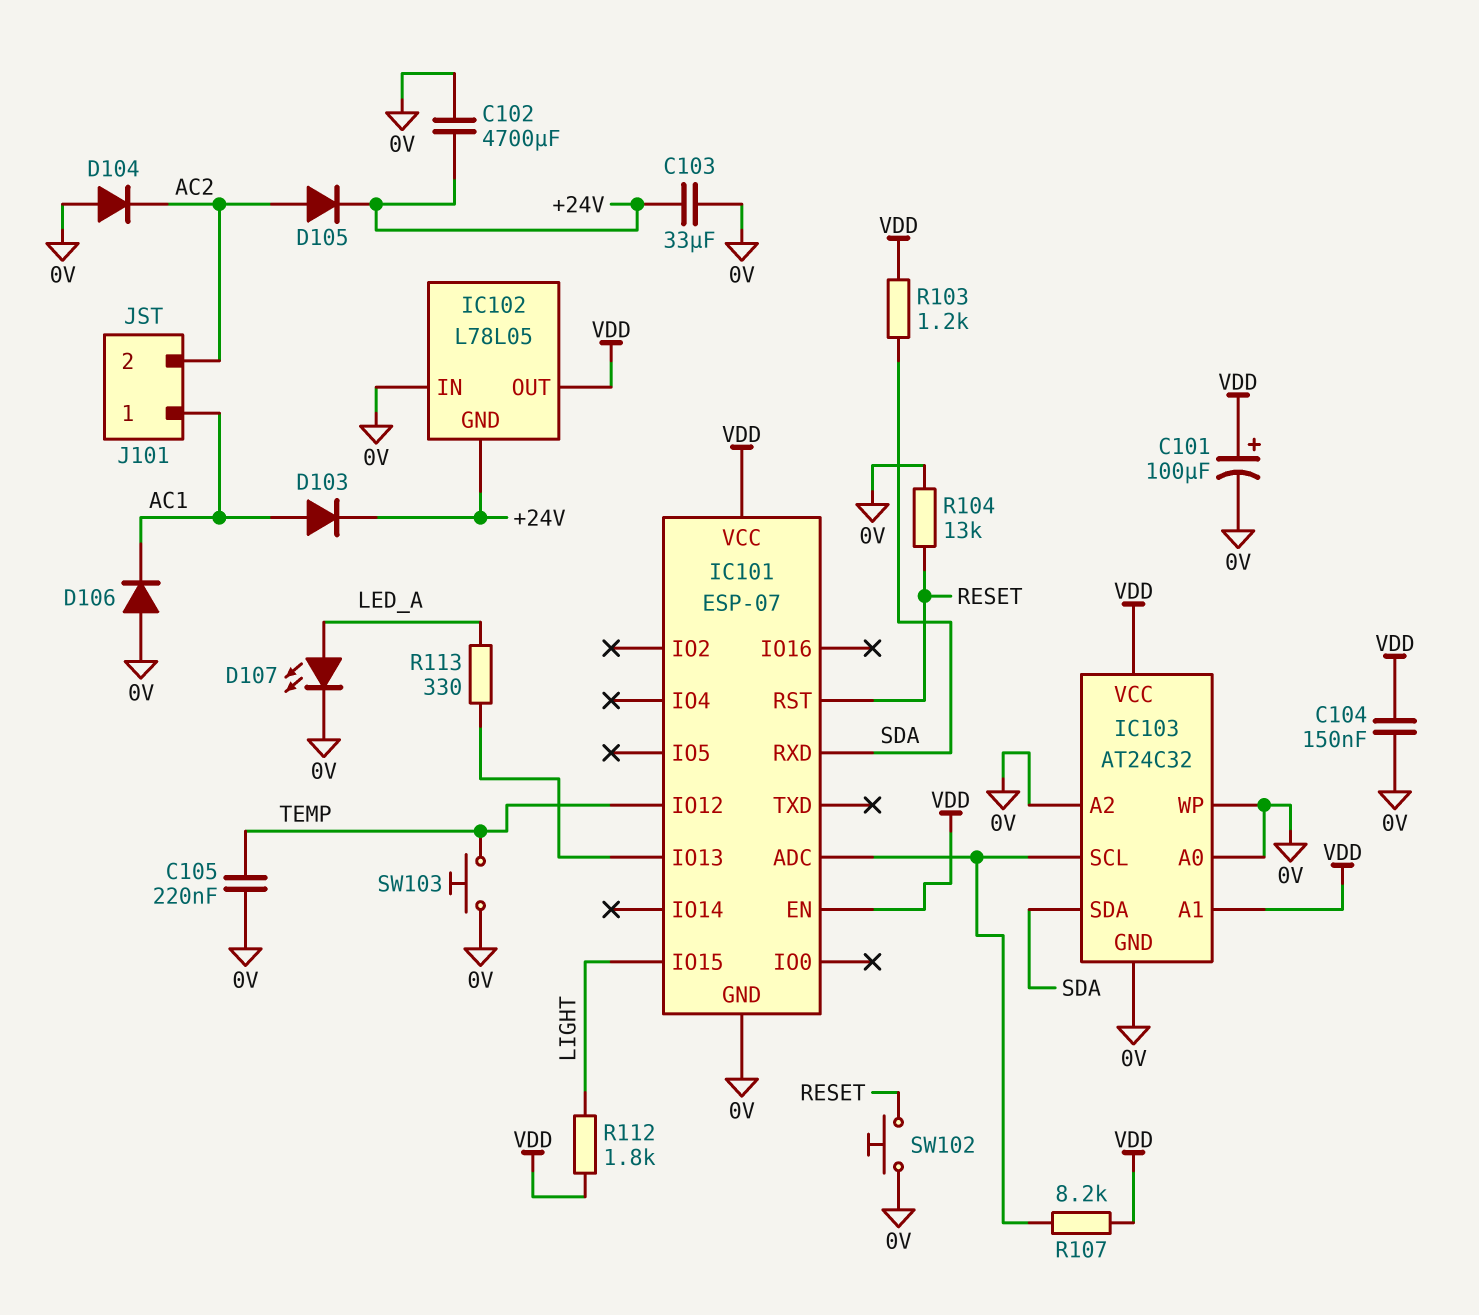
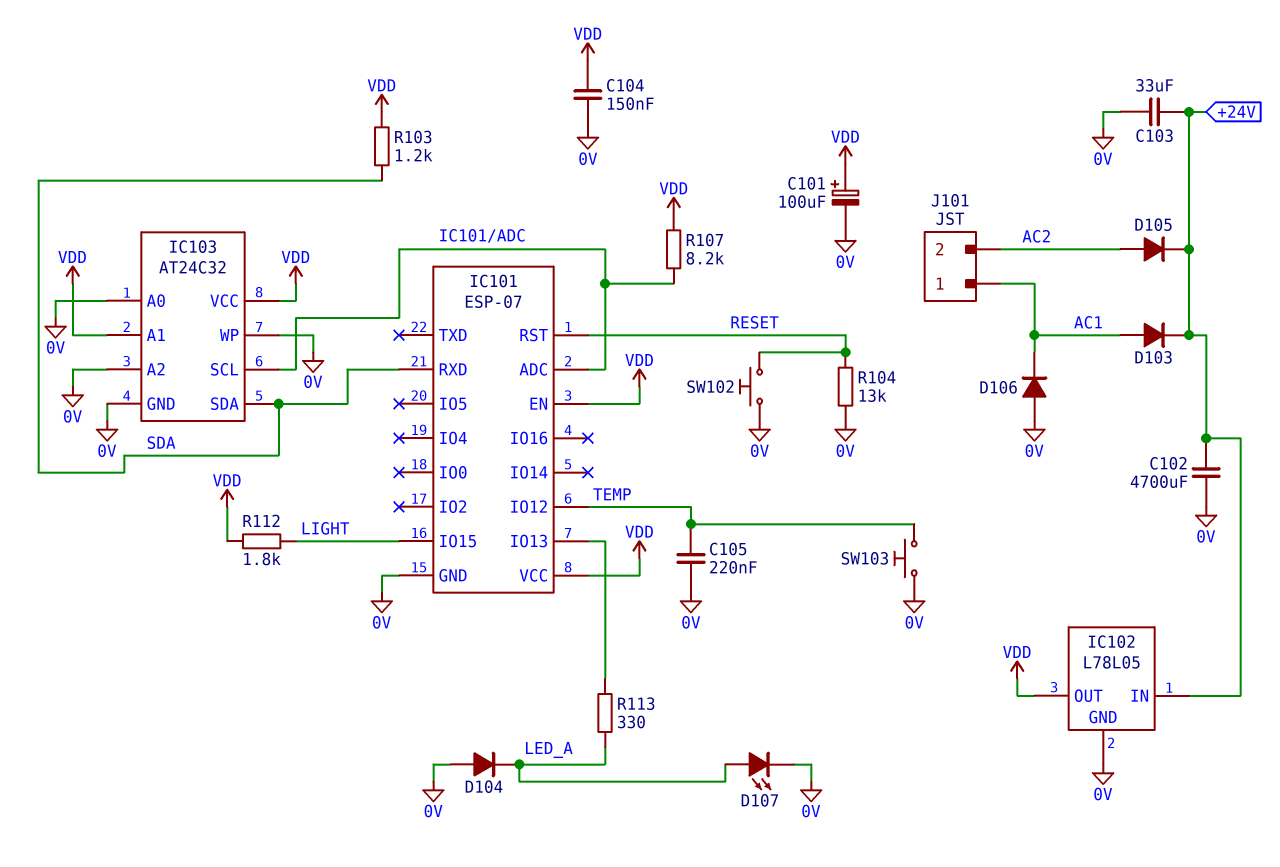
D104: diode (A 0V, K AC2) -> diode (A 0V, K LED_A)
IC102 pin GND: +24V -> 0V
IC102 pin IN: 0V -> +24V

